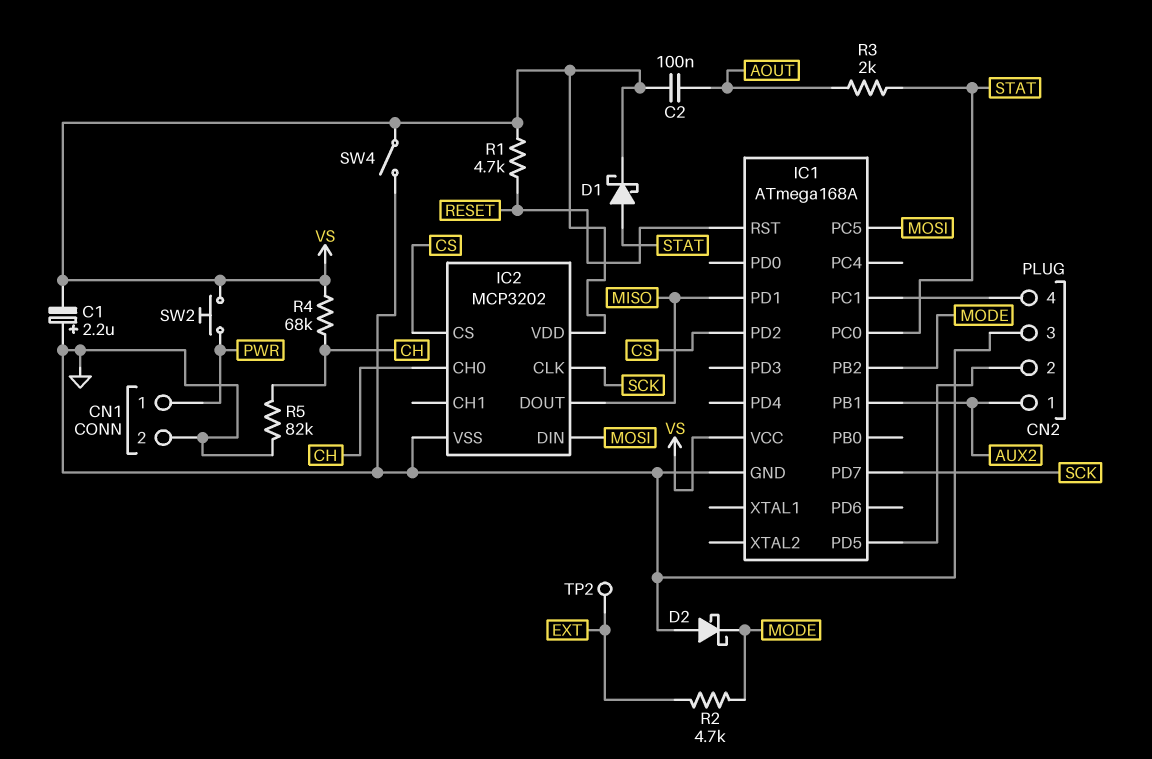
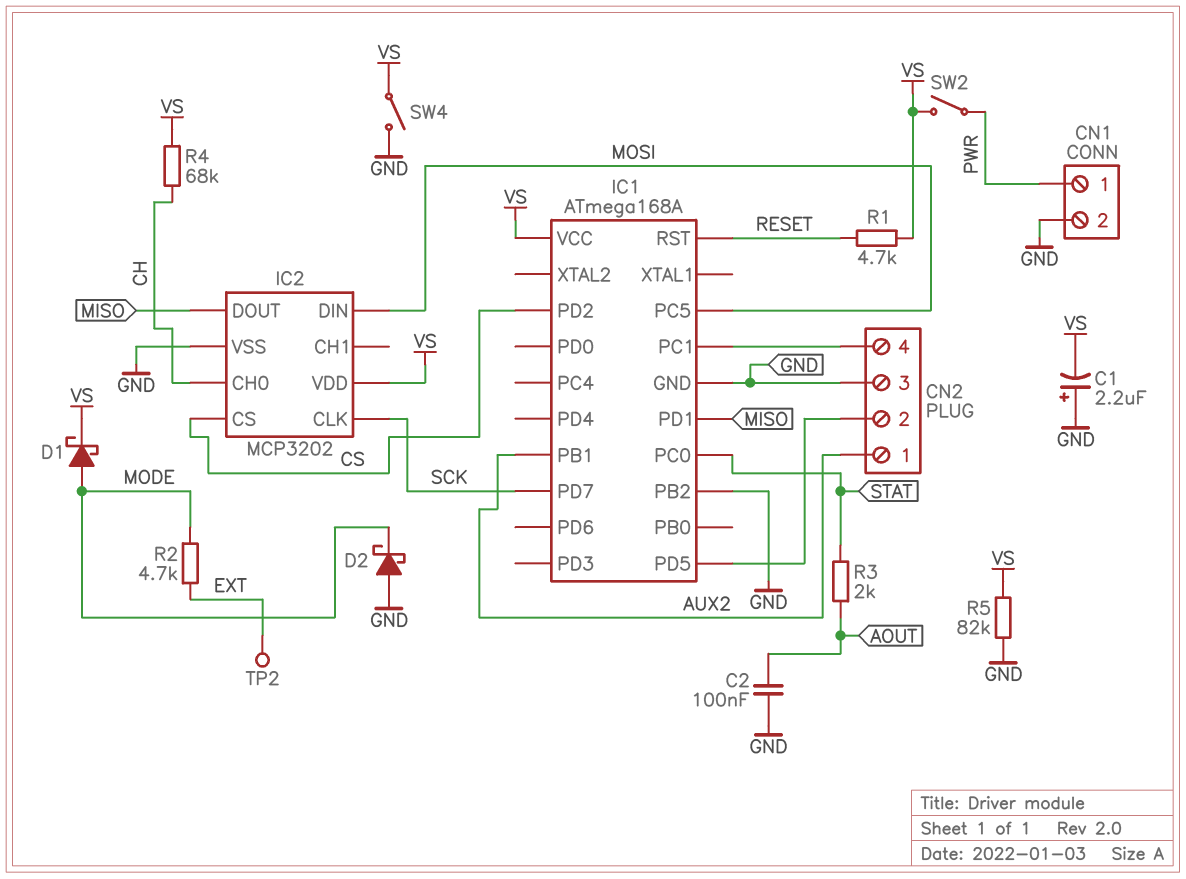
C2: 100nF (AOUT, VS) -> 100nF (AOUT, GND)
D1: schottky (A STAT, K VS) -> schottky (A MODE, K VS)
IC1 pin PB2: MODE -> GND
R5: 82k (CH, GND) -> 82k (GND, VS)
SW2: button (PWR, VS) -> switch (PWR, VS)

